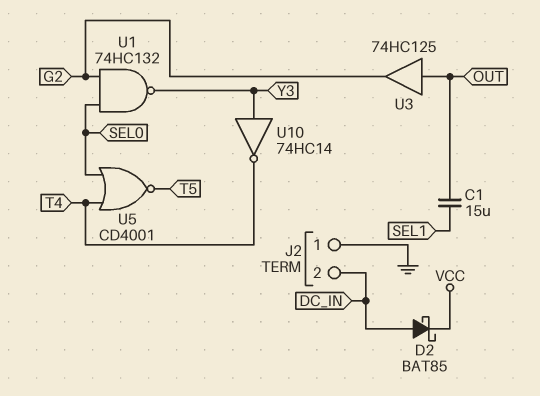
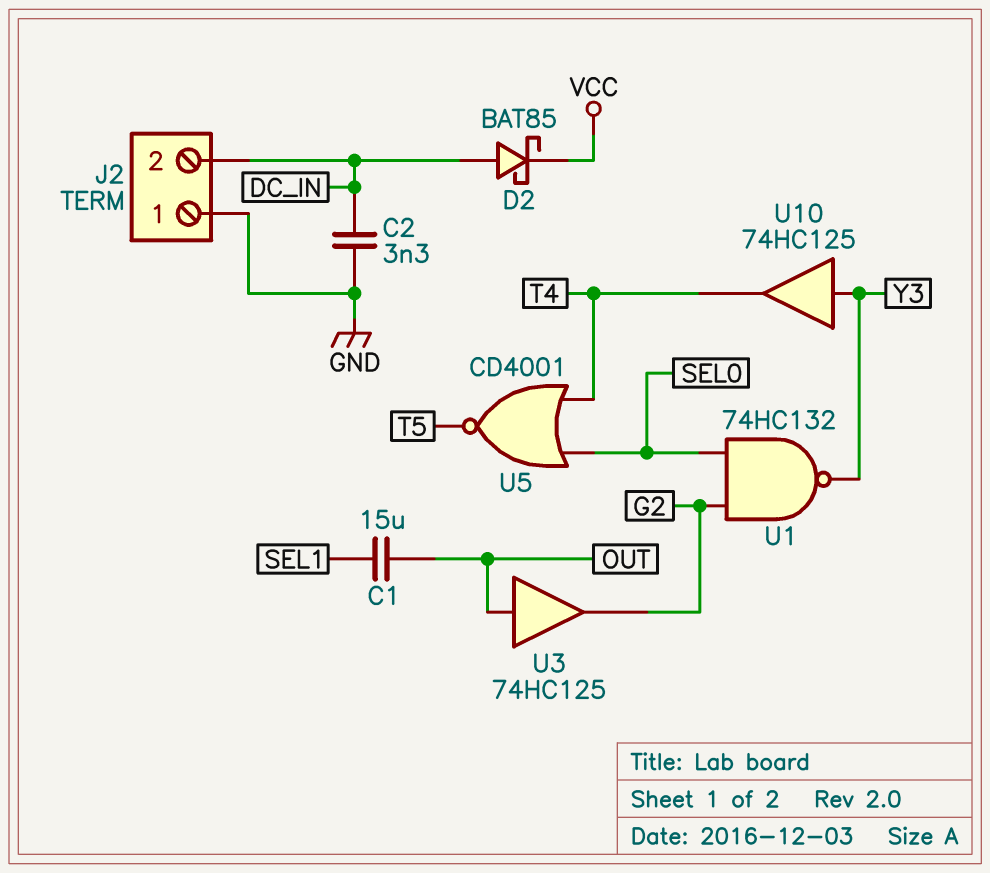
C2: none -> 3.3nF (DC_IN, GND)
U10: NOT 74HC14 (in Y3, out T4) -> buffer 74HC125 (in Y3, out T4)

